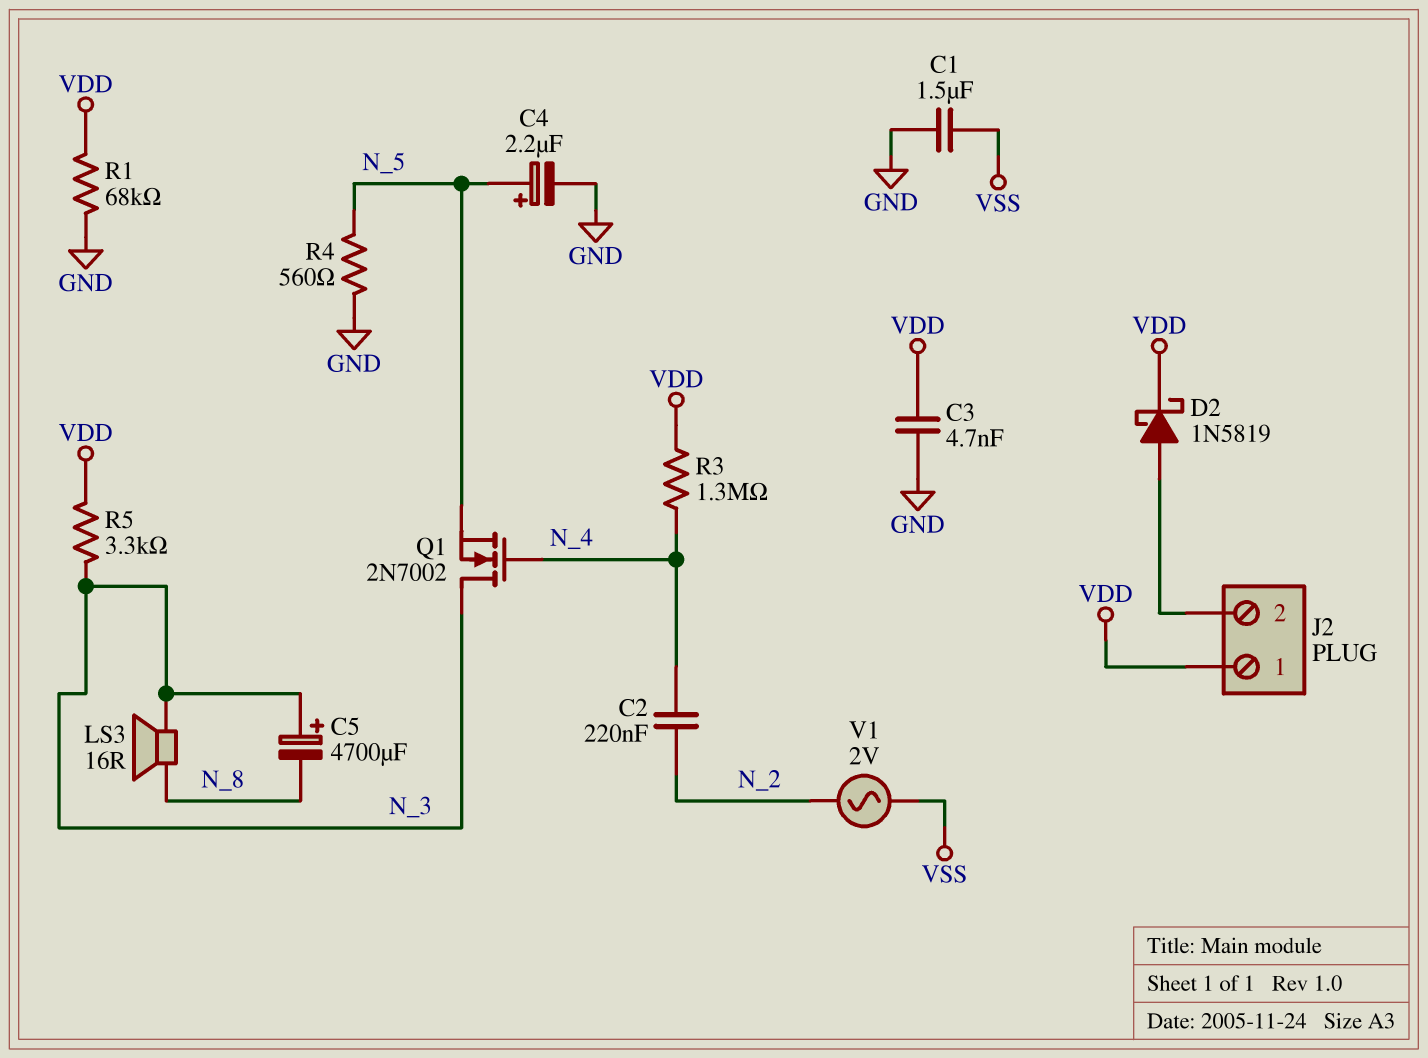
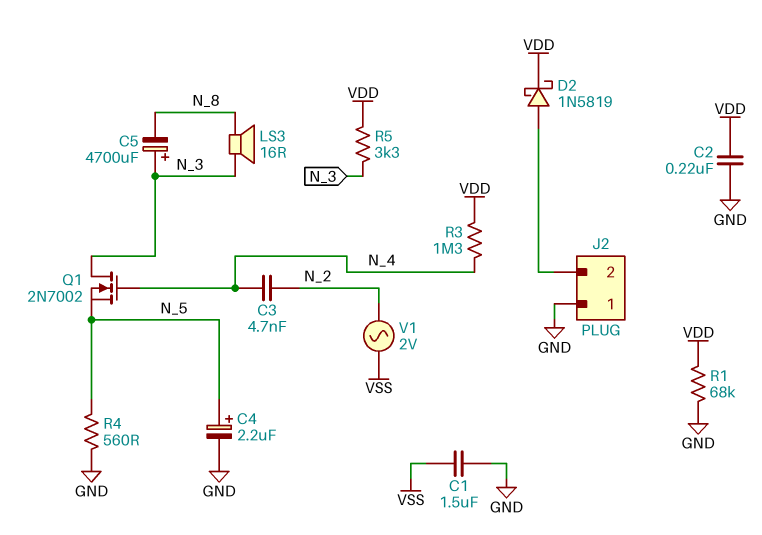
C2: 220nF (N_2, N_4) -> 220nF (GND, VDD)
C3: 4.7nF (GND, VDD) -> 4.7nF (N_2, N_4)
J2 pin 1: VDD -> GND

